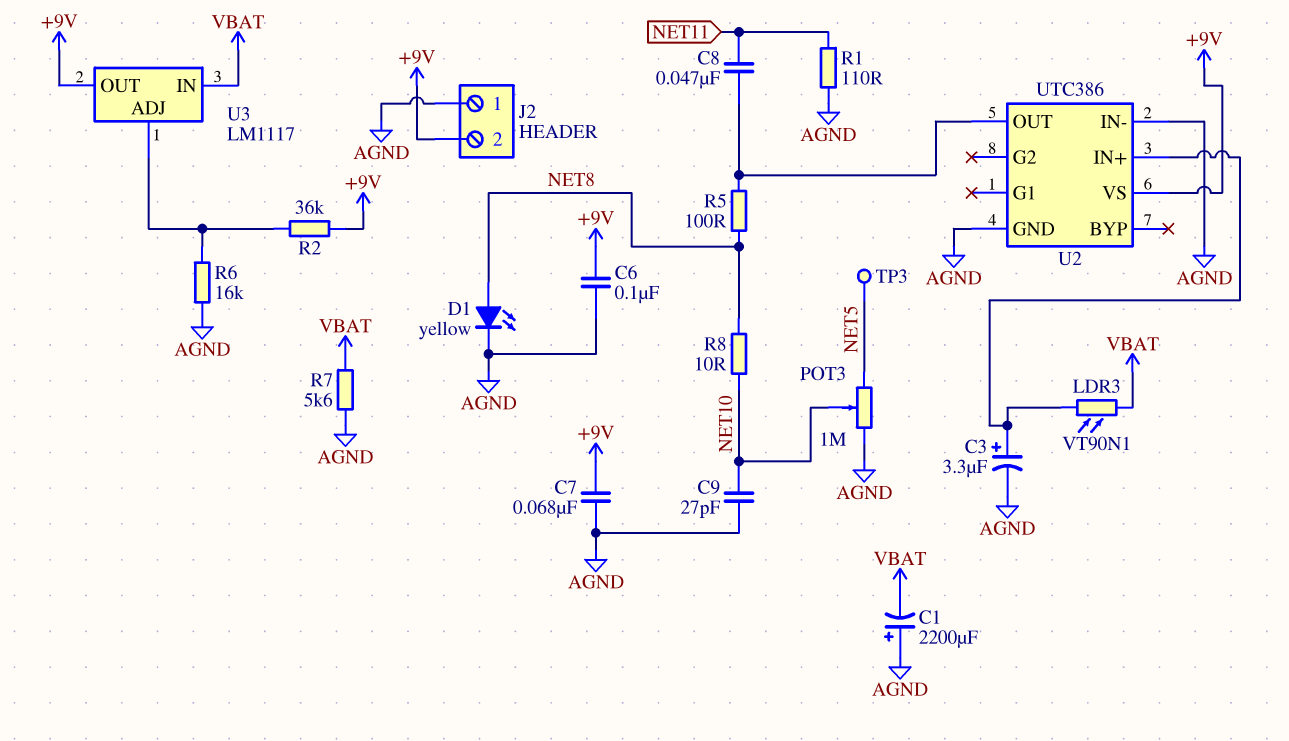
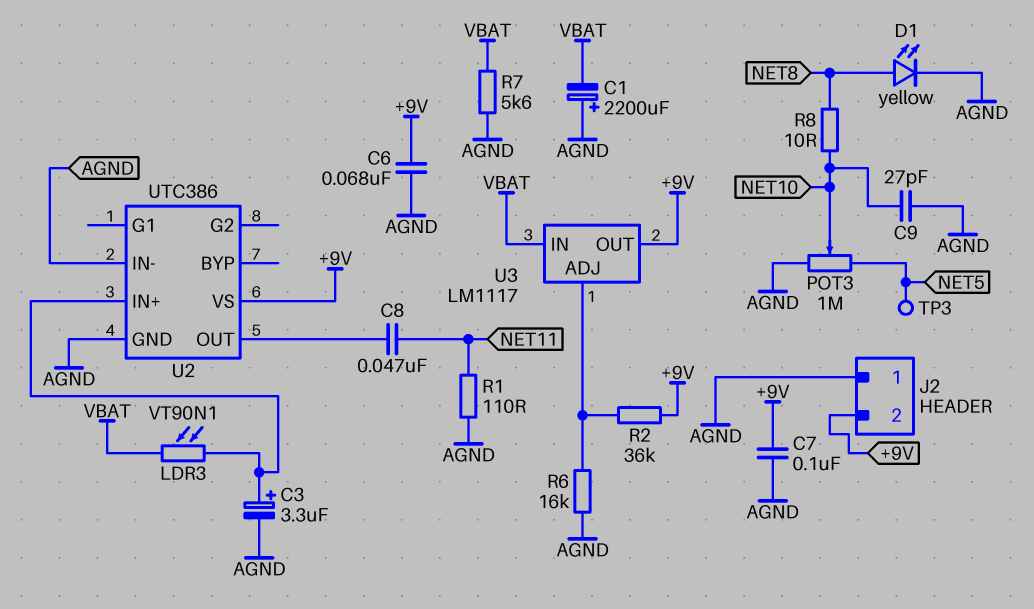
C6: 100nF (+9V, AGND) -> 68nF (+9V, AGND)
C7: 68nF (+9V, AGND) -> 100nF (+9V, AGND)
R5: 100 (NET8, U2/OUT) -> none

